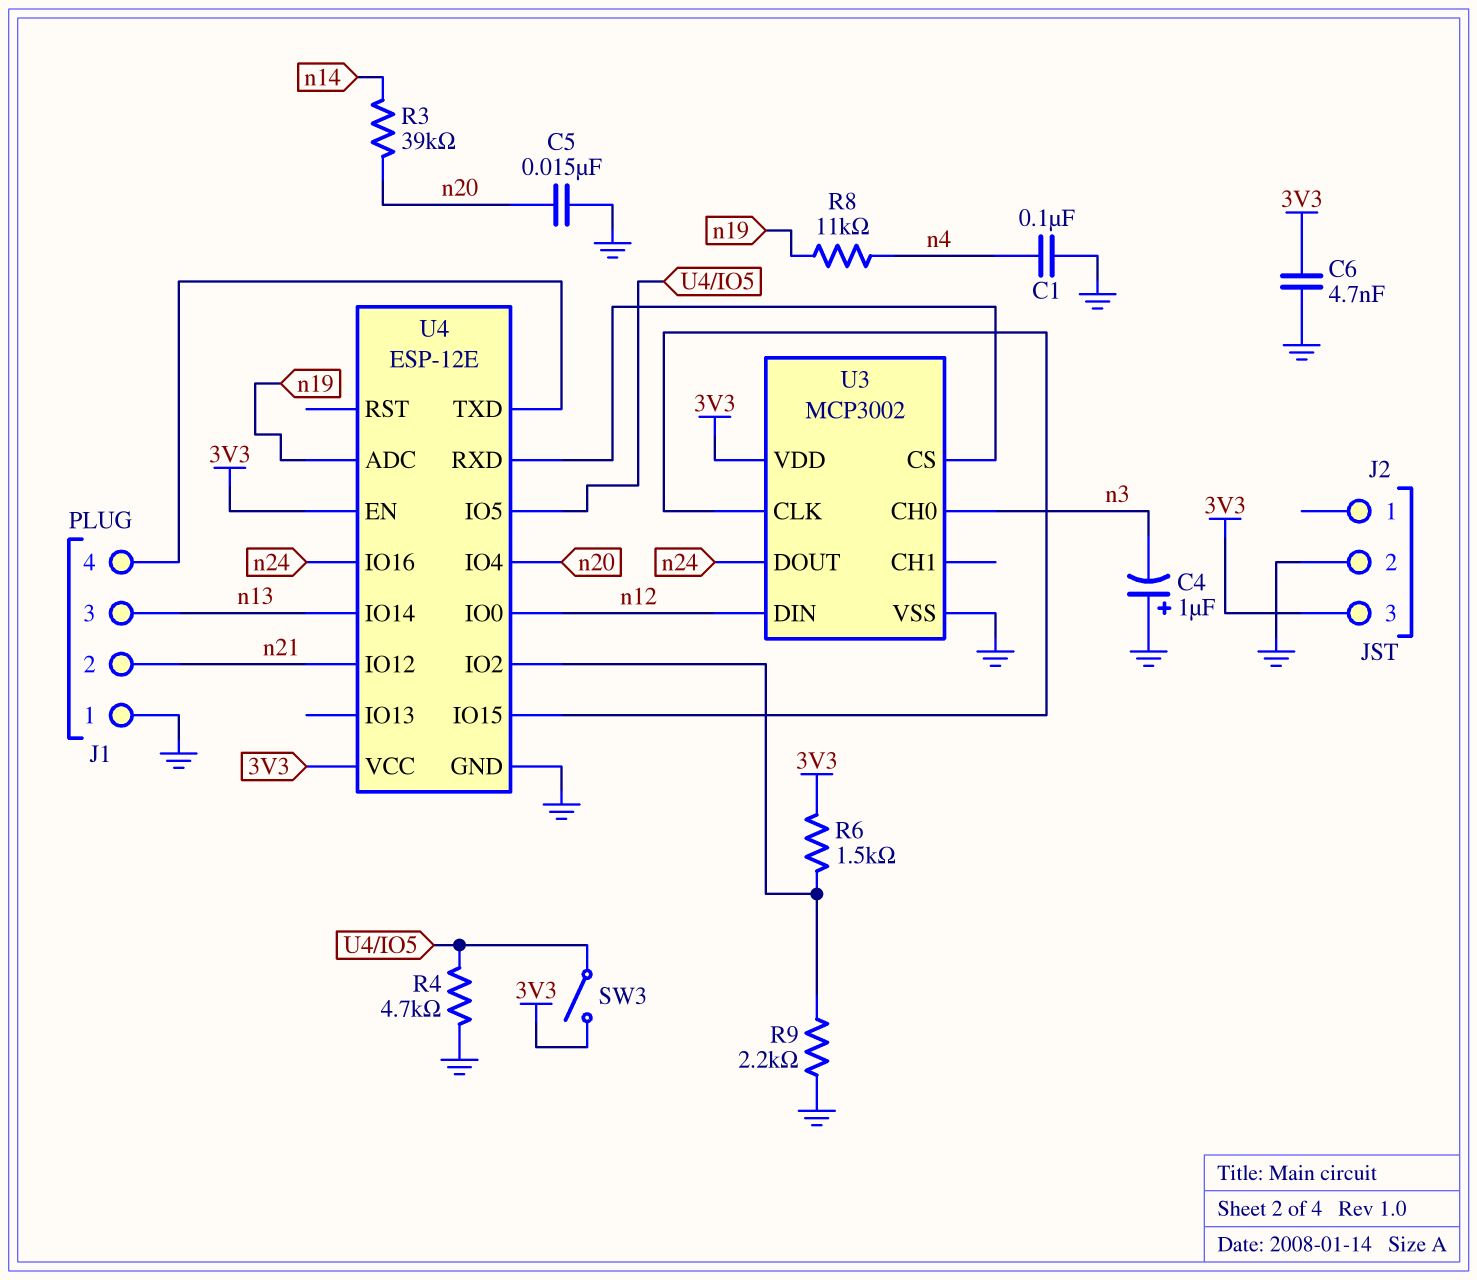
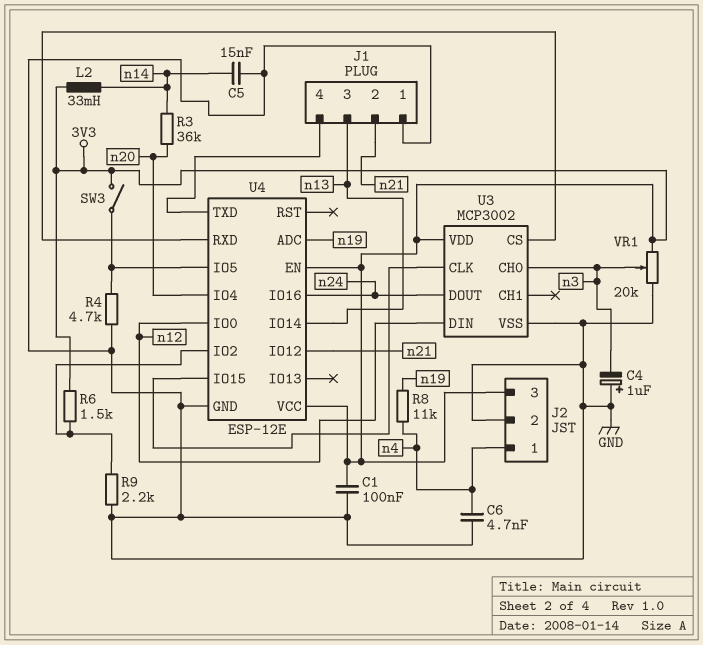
C1: 100nF (GND, n4) -> 100nF (3V3, GND)
C5: 15nF (GND, n20) -> 15nF (GND, n14)
C6: 4.7nF (3V3, GND) -> 4.7nF (GND, n4)
J2 pin 1: none -> n4
L2: none -> 33mH (3V3, n14)
R3: 39k (n14, n20) -> 36k (n14, n20)
VR1: none -> 20k (3V3, GND, wiper n3)

